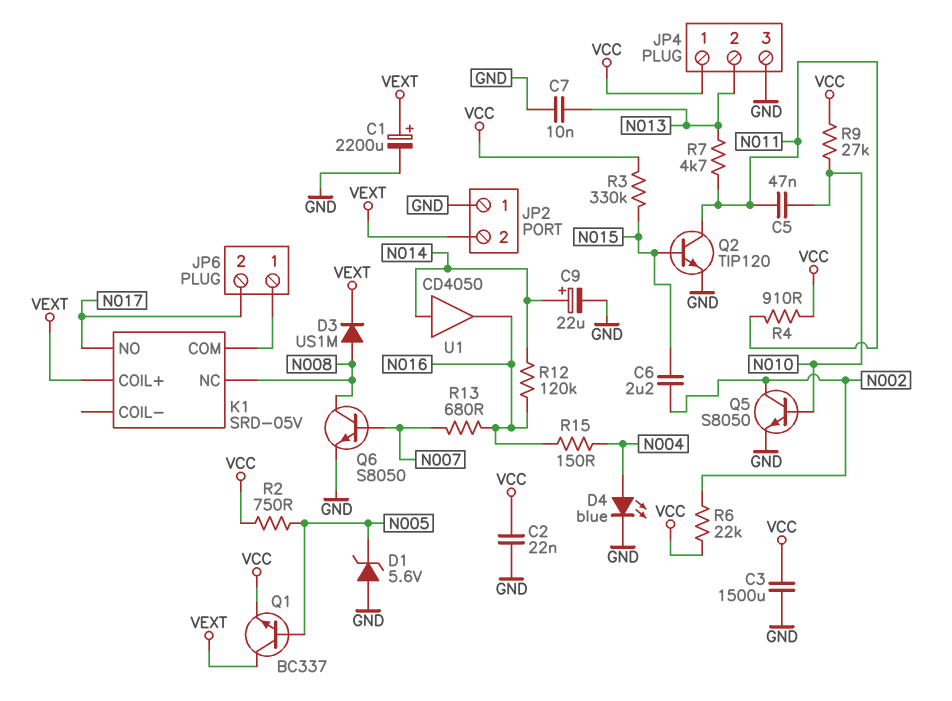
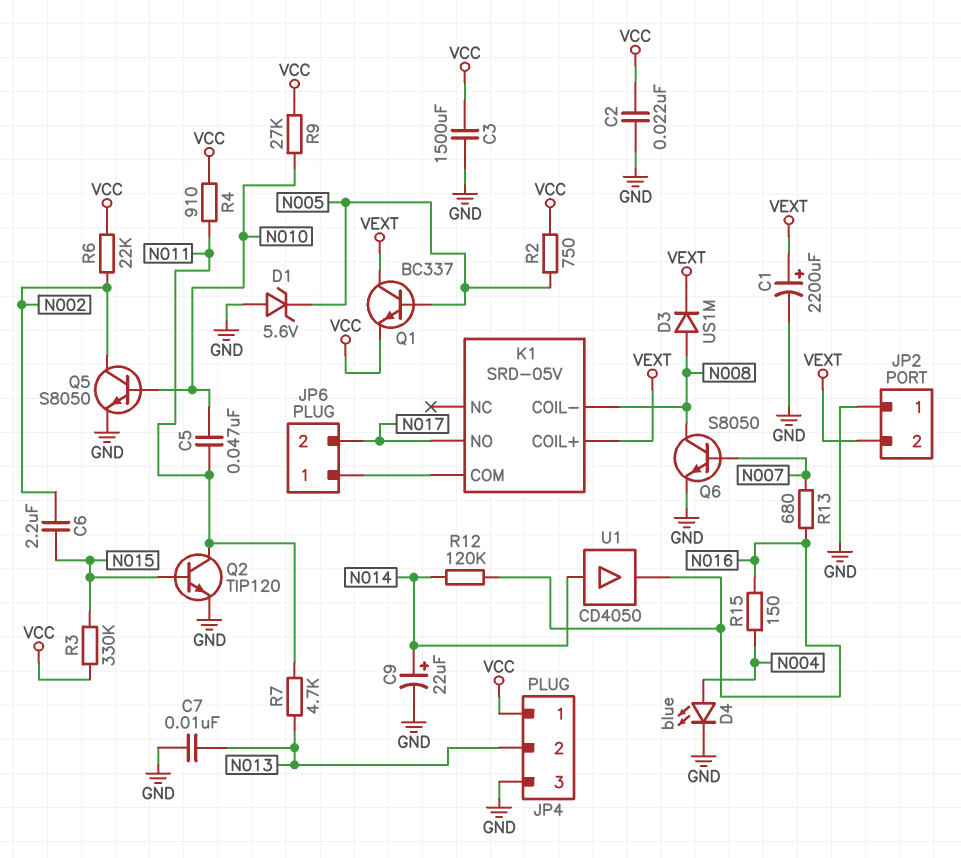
K1 pin COIL-: none -> N008
K1 pin NC: N008 -> none

